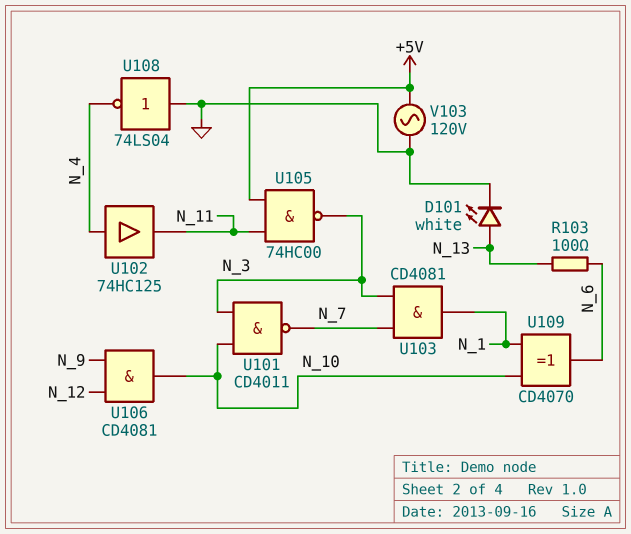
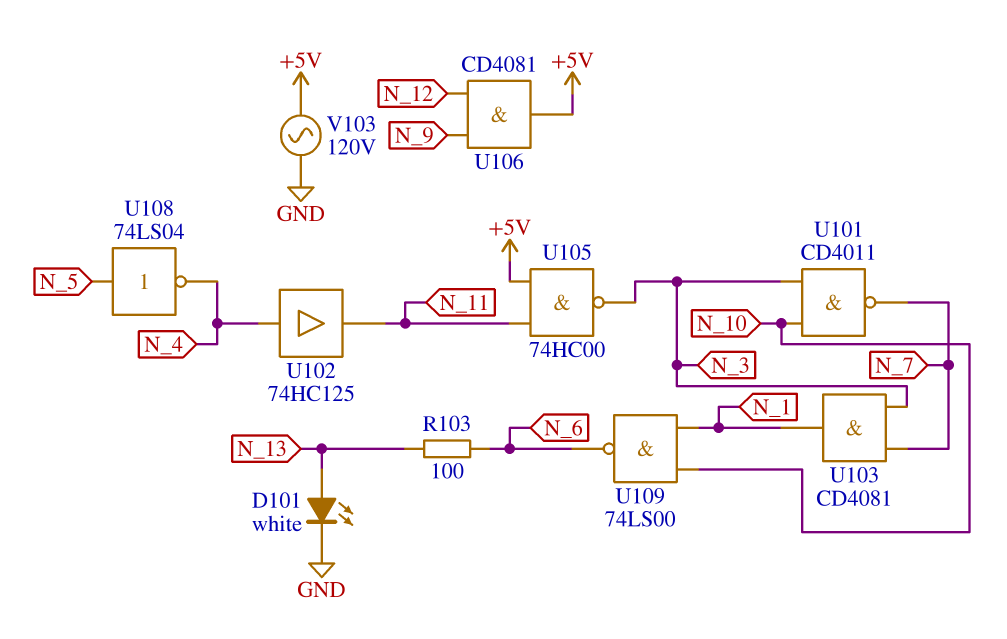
U106: AND CD4081 (in N_9, in N_12, out N_10) -> AND CD4081 (in N_9, in N_12, out +5V)
U108: NOT 74LS04 (in GND, out N_4) -> NOT 74LS04 (in N_5, out N_4)
U109: XOR CD4070 (in N_1, in N_10, out N_6) -> NAND 74LS00 (in N_1, in N_10, out N_6)

